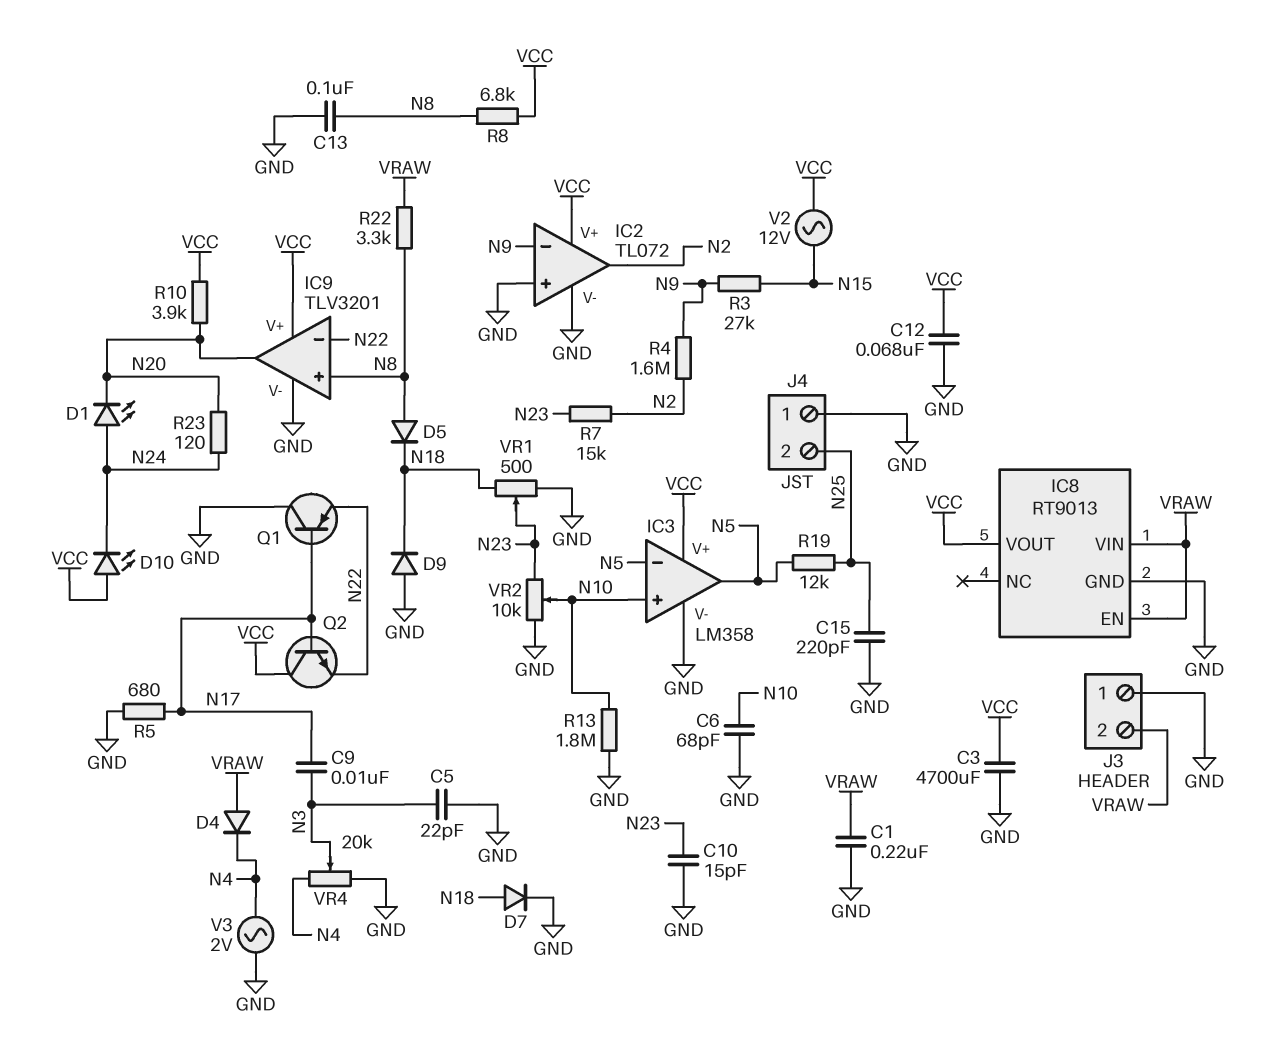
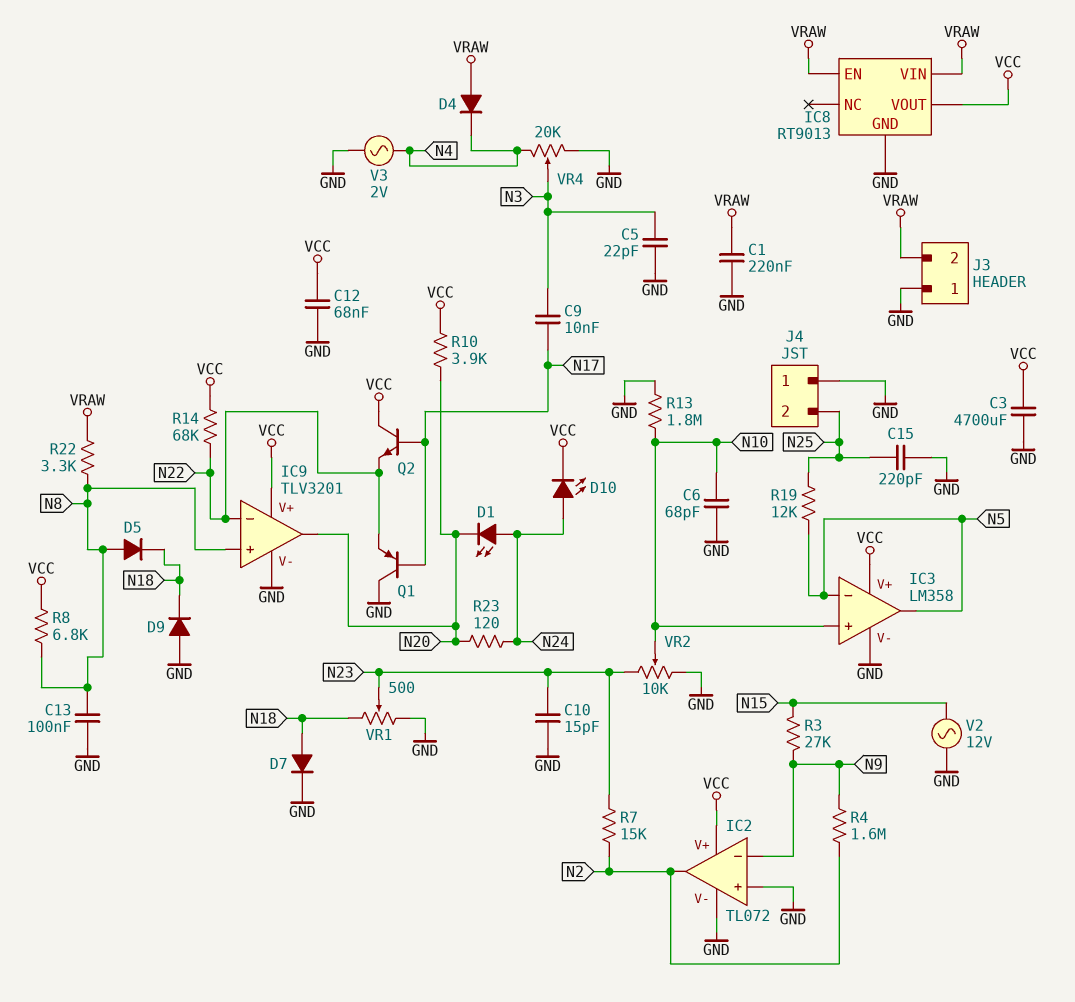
D10: LED (A VCC, K N24) -> LED (A N24, K VCC)
R5: 680 (GND, N17) -> none
R14: none -> 68k (N22, VCC)
V2: AC 12V (N15, VCC) -> AC 12V (GND, N15)

